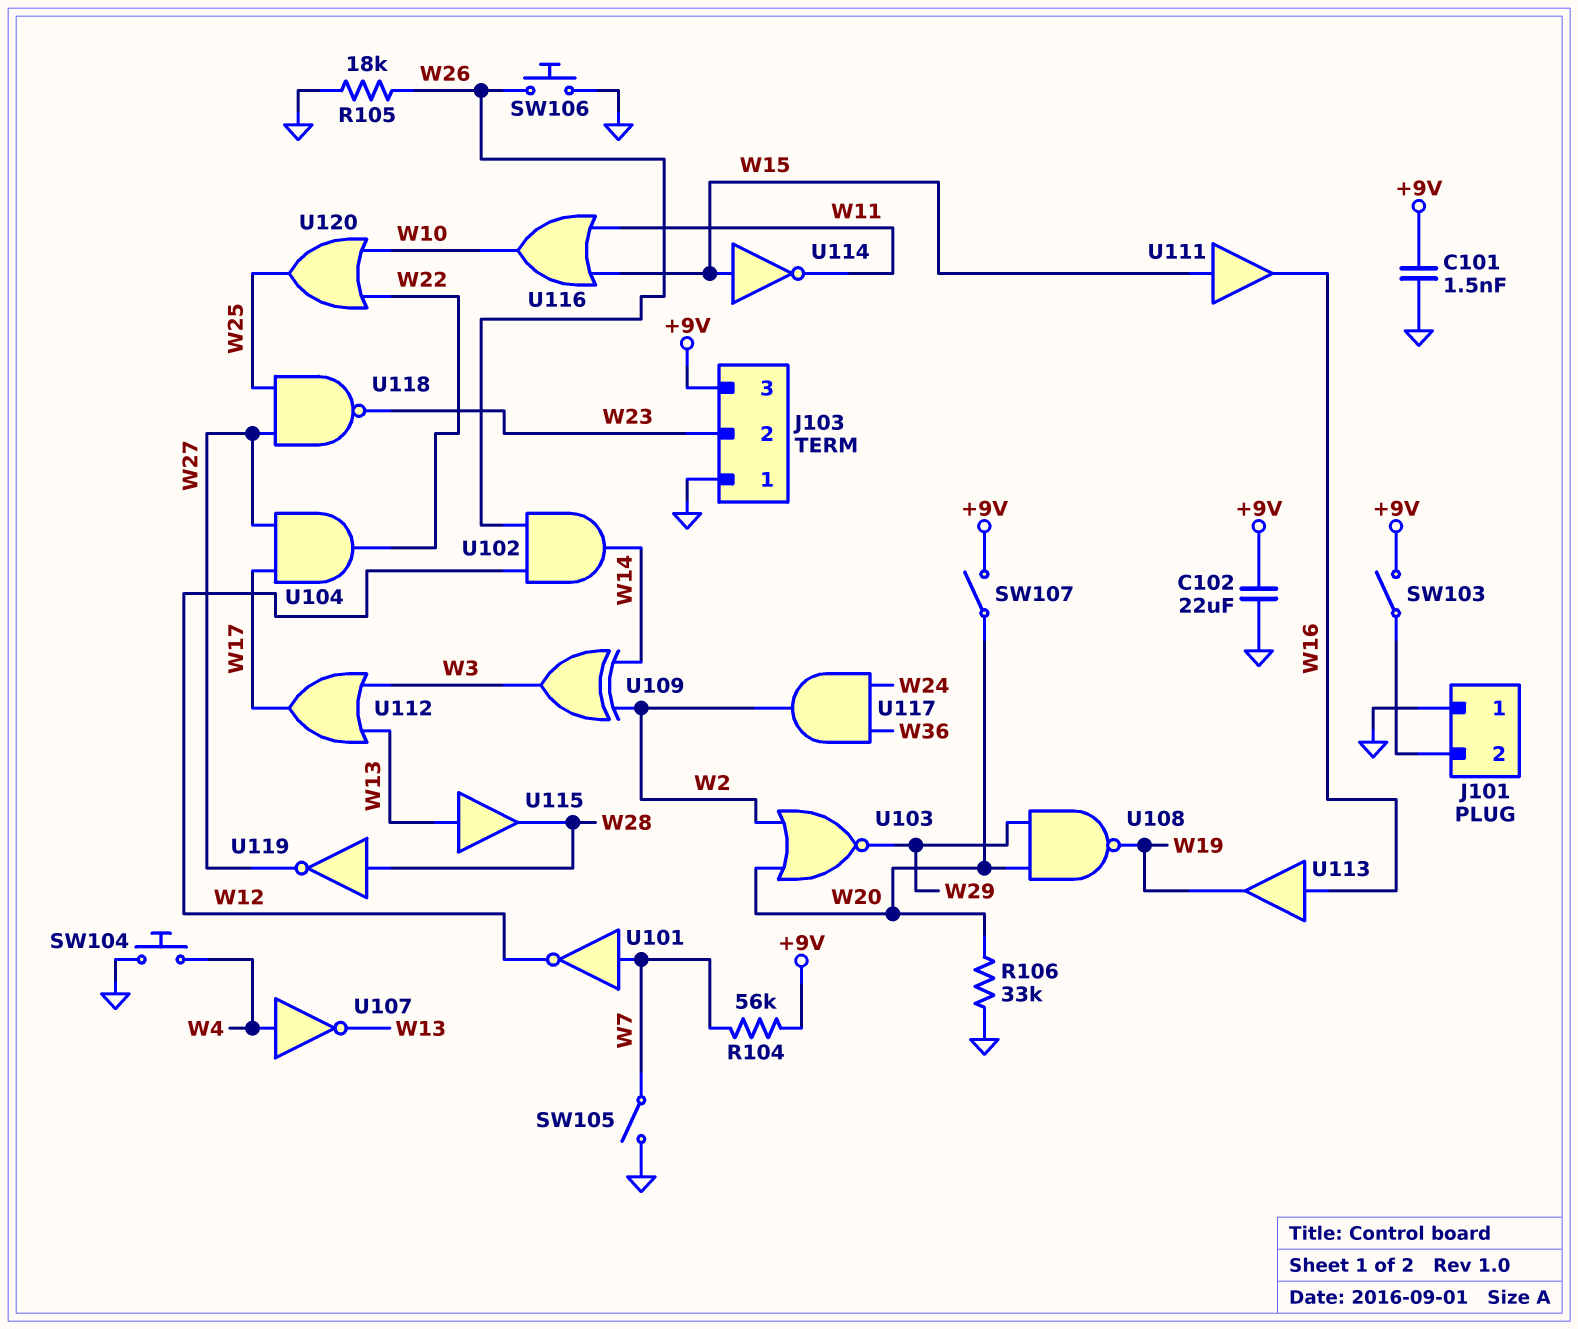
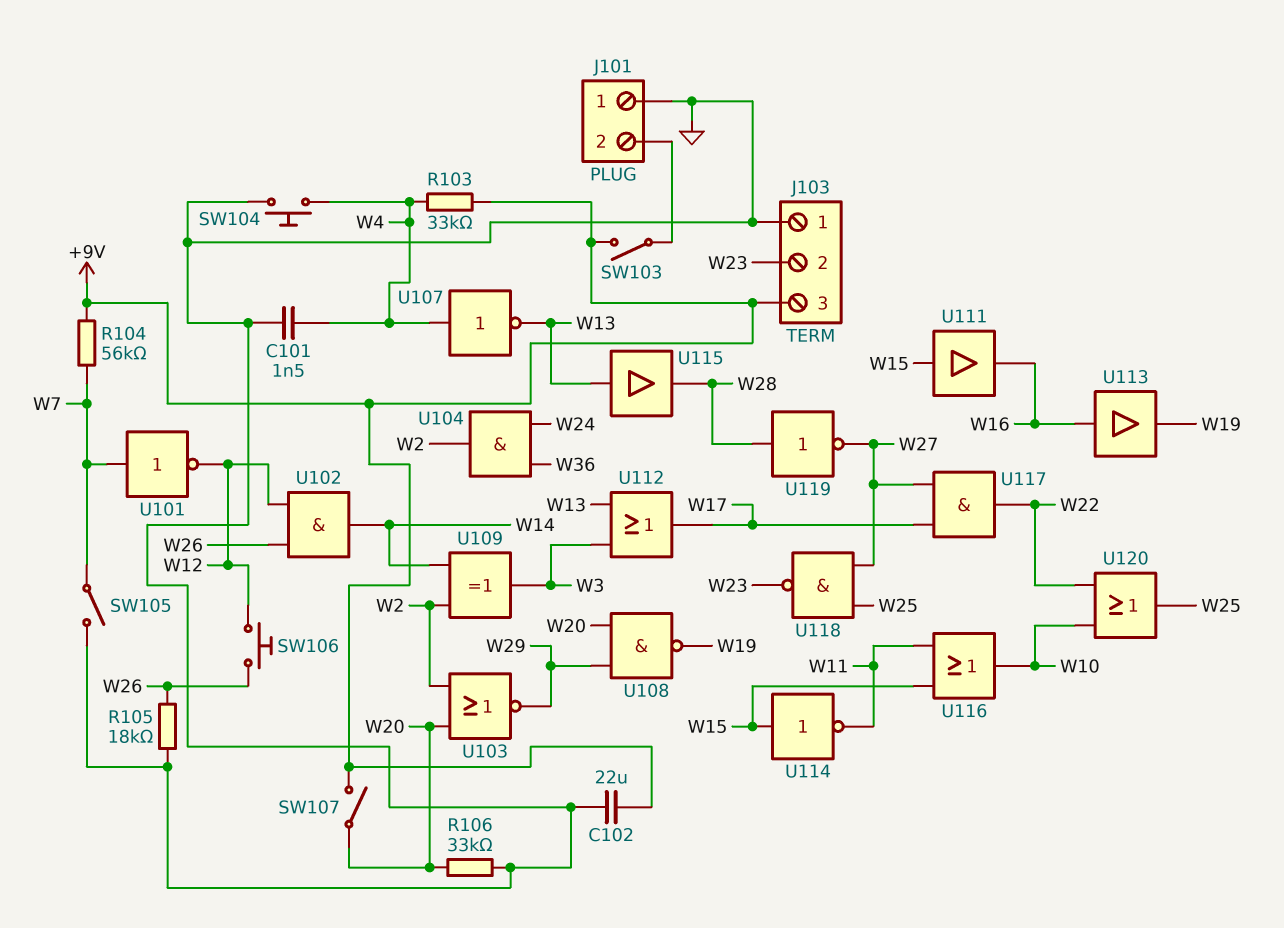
C101: 1.5nF (+9V, GND) -> 1.5nF (GND, W4)
R103: none -> 33k (+9V, W4)
SW106: button (GND, W26) -> button (W12, W26)
U104: AND (in W17, in W27, out W22) -> AND (in W24, in W36, out W2)
U117: AND (in W24, in W36, out W2) -> AND (in W17, in W27, out W22)

